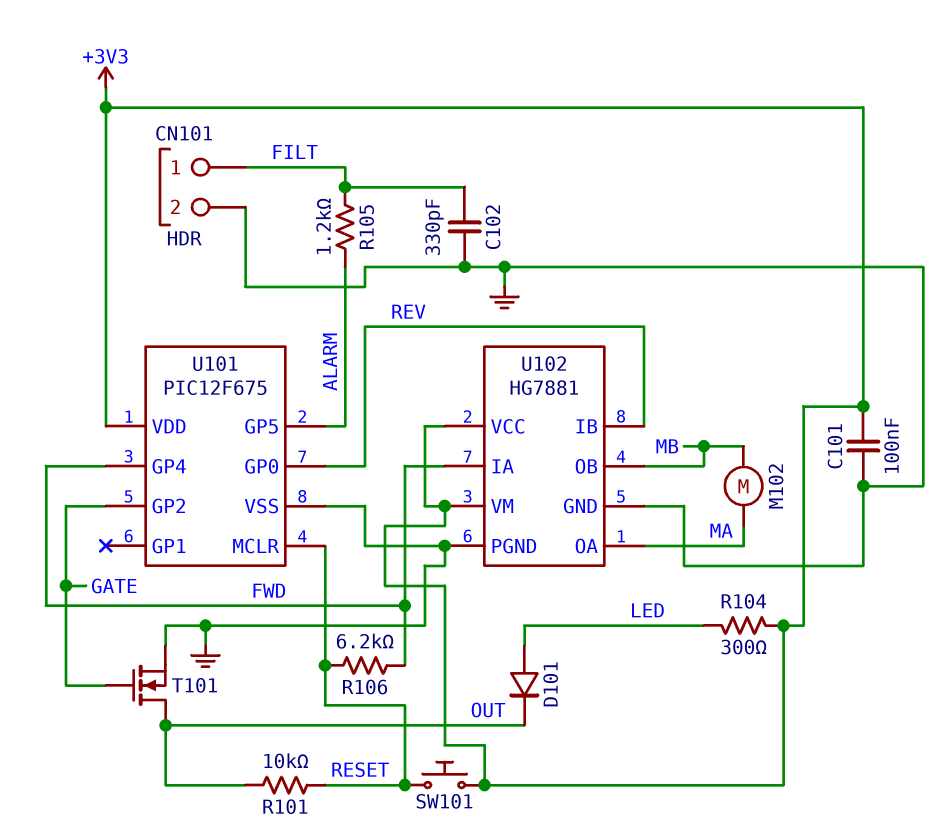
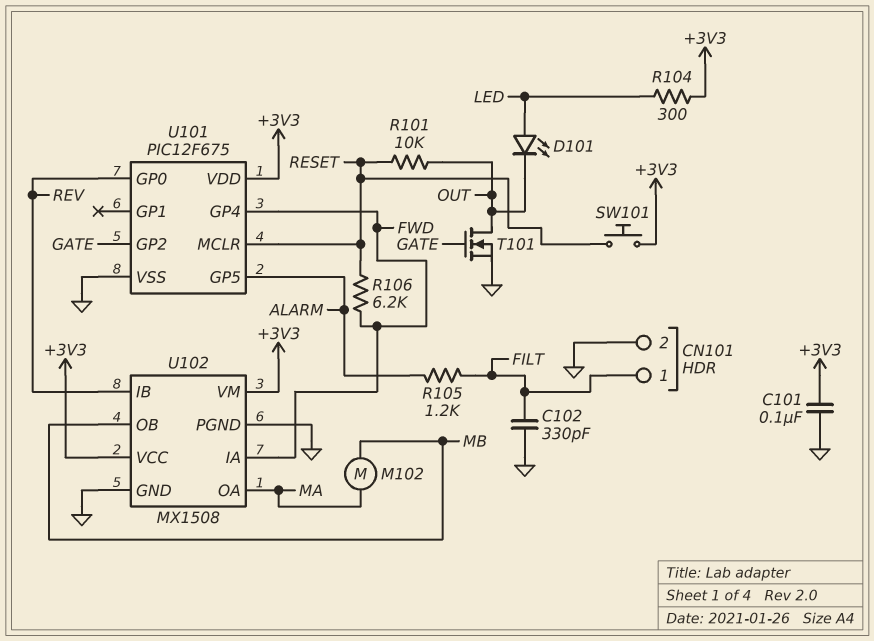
D101: diode (A LED, K OUT) -> LED (A LED, K OUT)
U102: HG7881 -> MX1508

